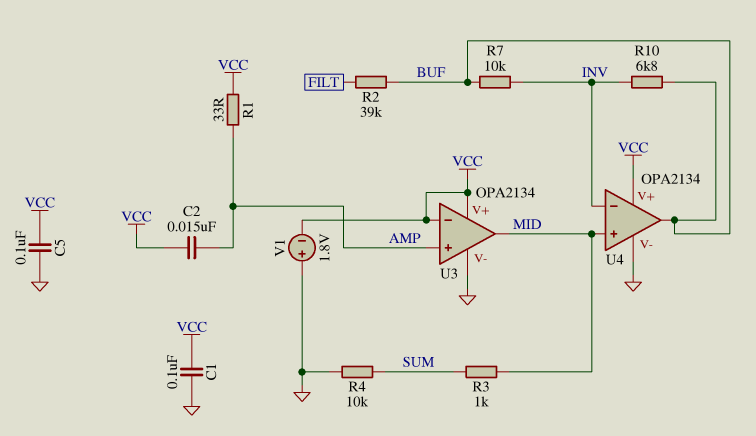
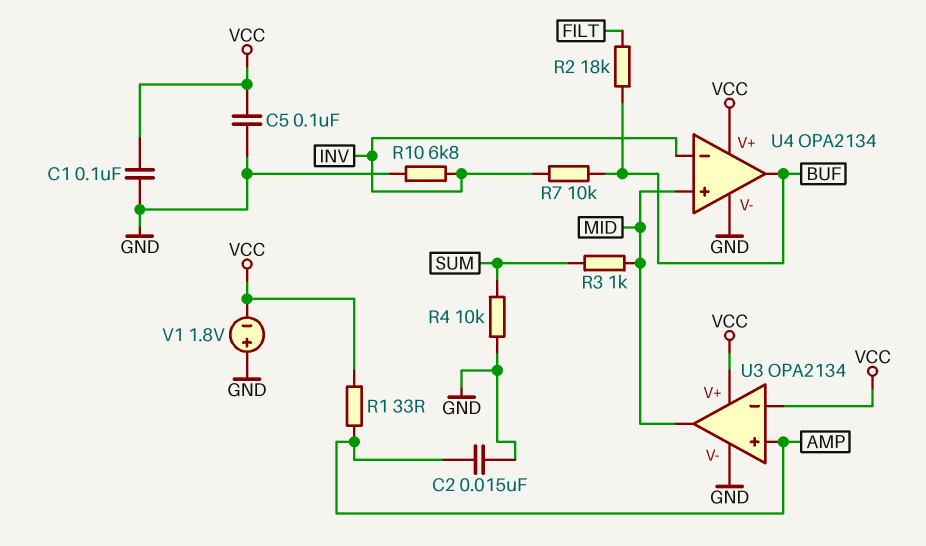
C2: 15nF (AMP, VCC) -> 15nF (AMP, GND)
R2: 39k (BUF, FILT) -> 18k (BUF, FILT)
R10: 6.8k (BUF, INV) -> 6.8k (GND, INV)

